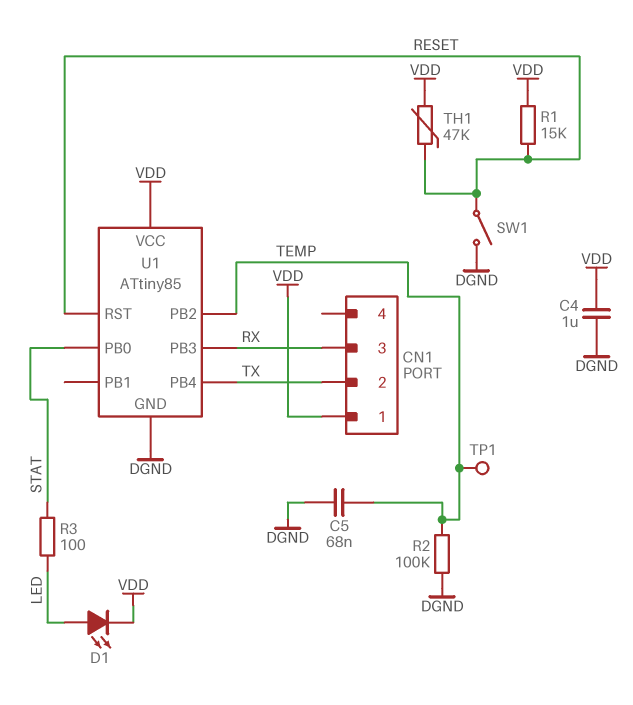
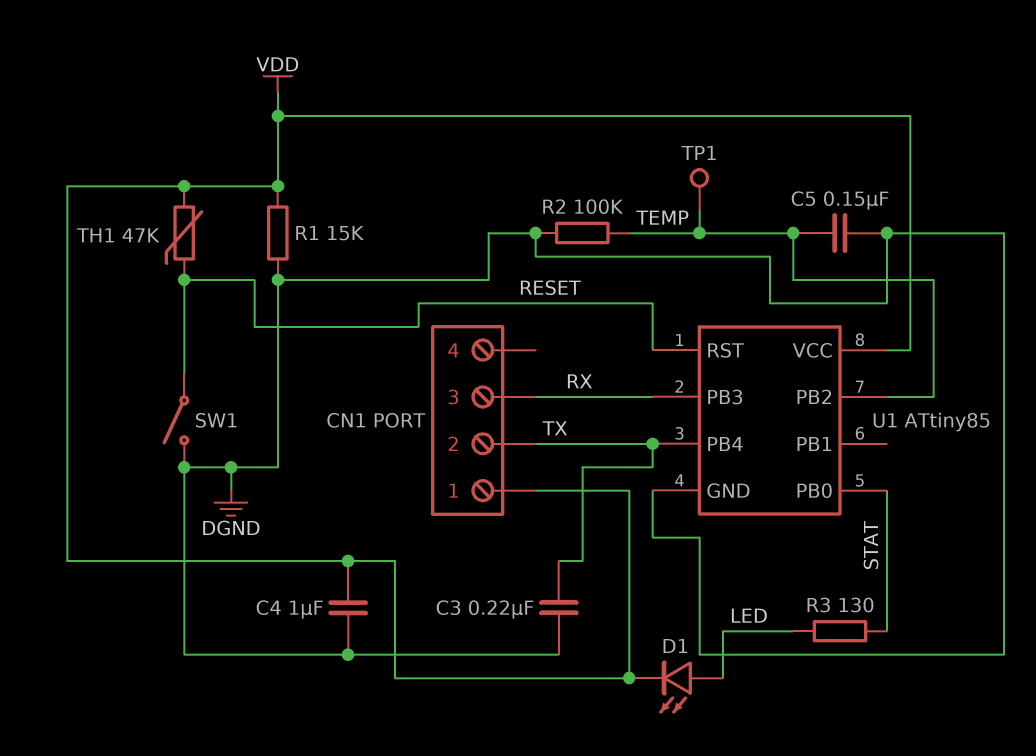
C3: none -> 220nF (DGND, TX)
C5: 68nF (DGND, TEMP) -> 150nF (DGND, TEMP)
R1: 15k (RESET, VDD) -> 15k (DGND, VDD)
R3: 100 (LED, STAT) -> 130 (LED, STAT)

